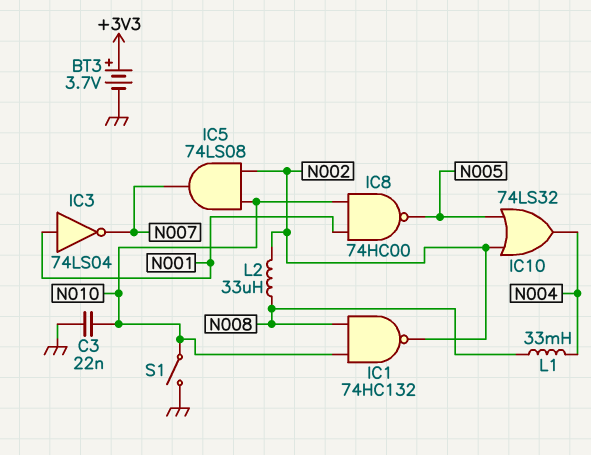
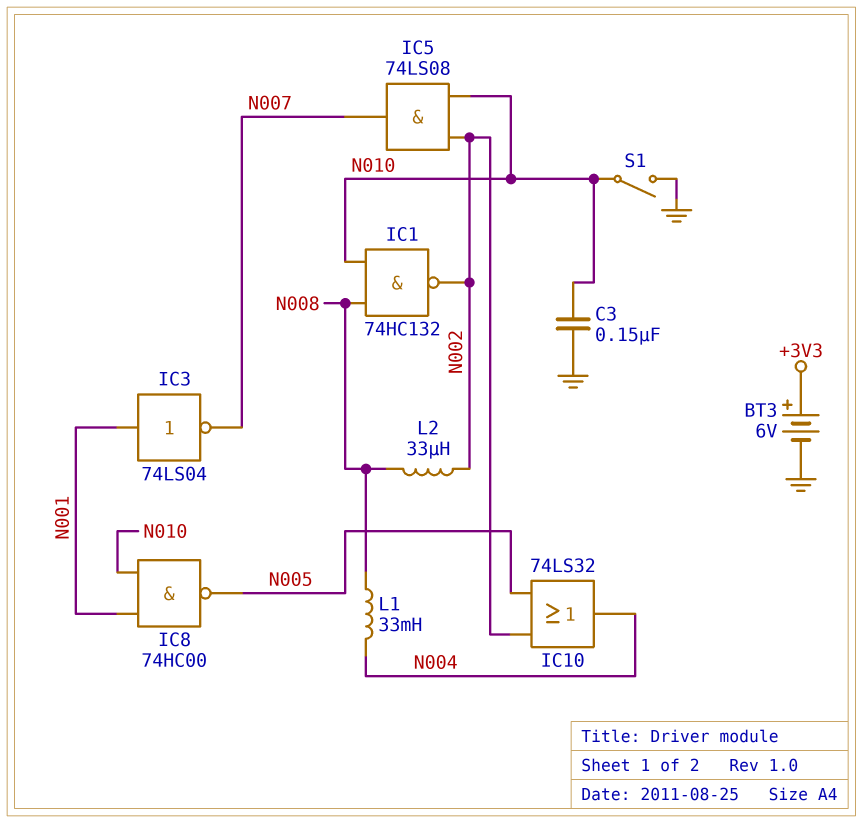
BT3: 3.7V (plus +3V3, minus GND) -> 6V (plus +3V3, minus GND)
C3: 22nF (GND, N010) -> 150nF (GND, N010)

